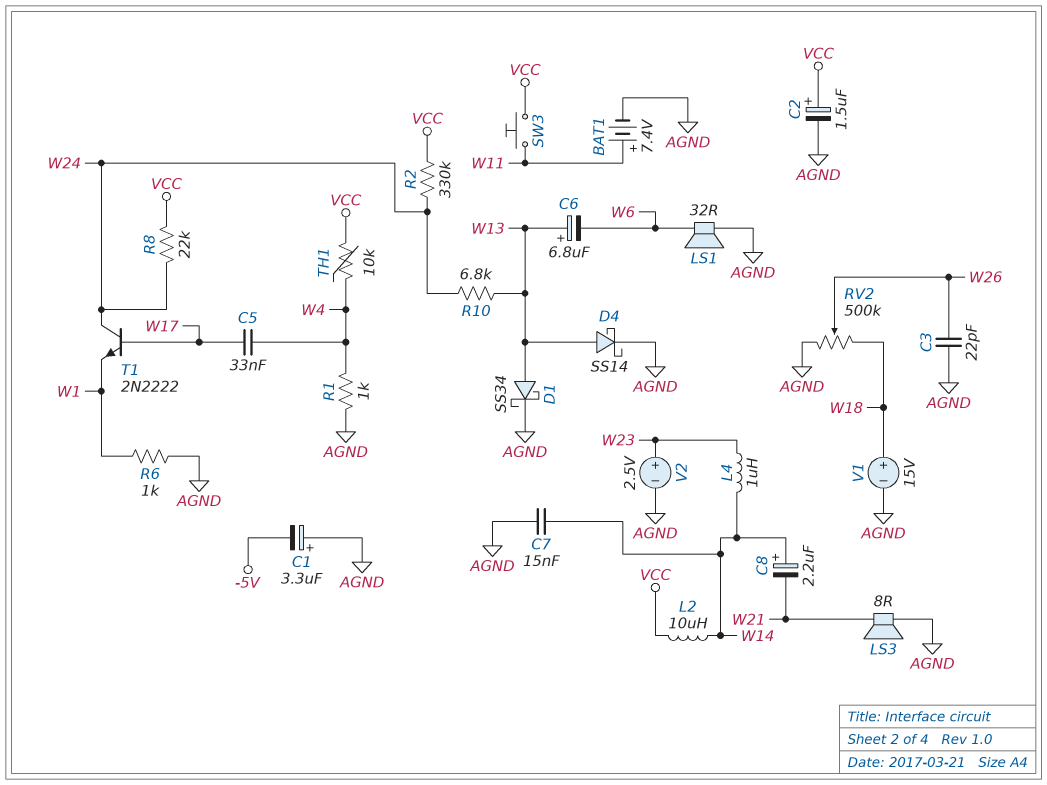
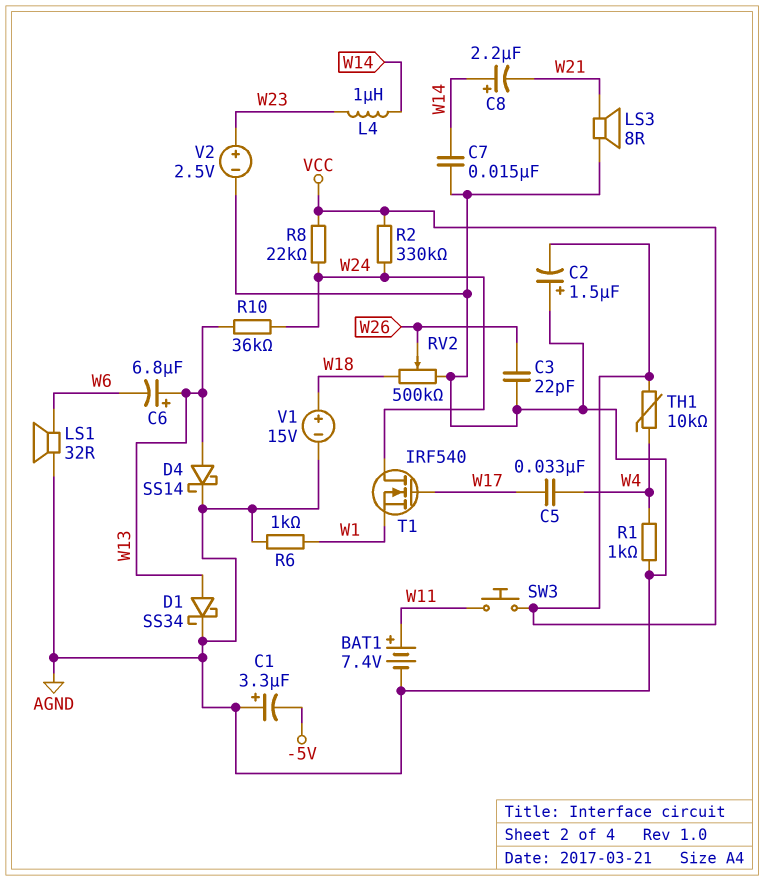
C2: 1.5uF (plus VCC, minus AGND) -> 1.5uF (plus AGND, minus VCC)
L2: 10uH (VCC, W14) -> none
R10: 6.8k (W13, W24) -> 36k (W13, W24)
T1: NPN 2N2222 (B W17, C W24, E W1) -> NMOS IRF540 (G W17, D W24, S W1)

